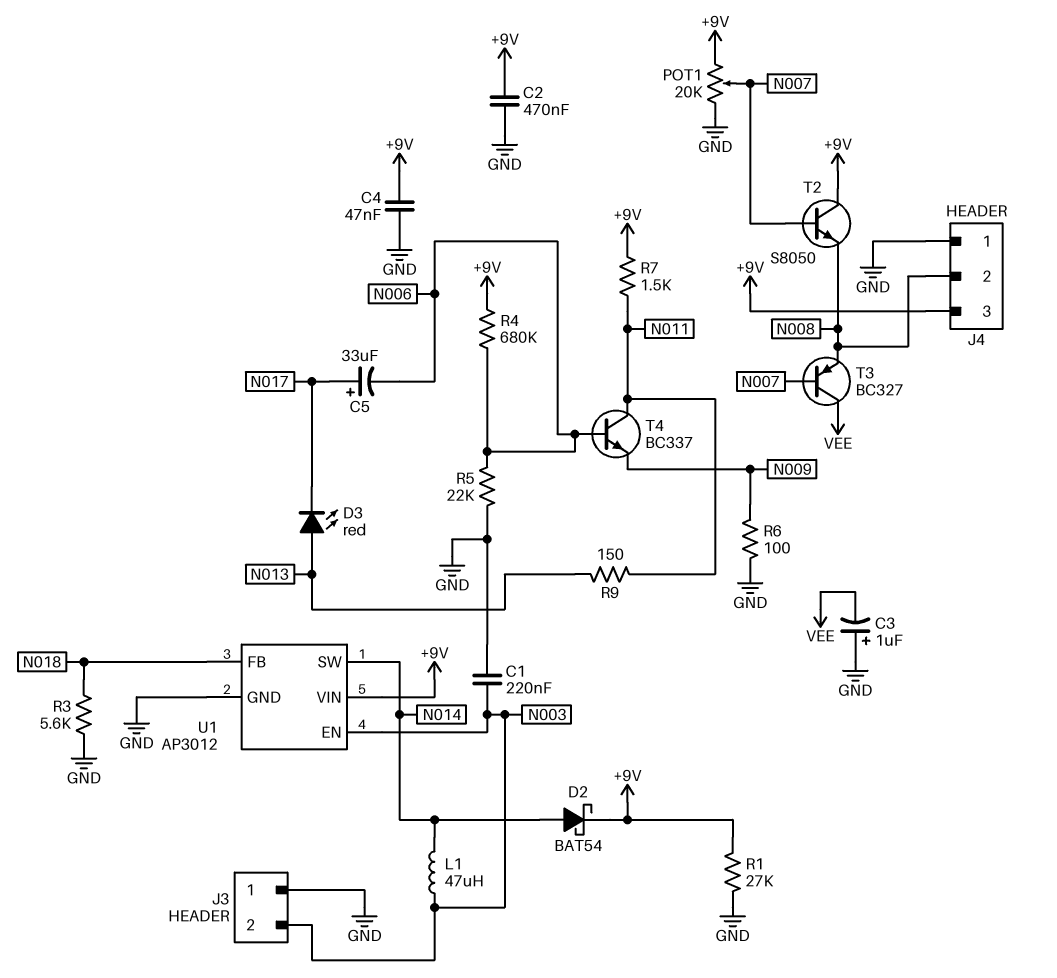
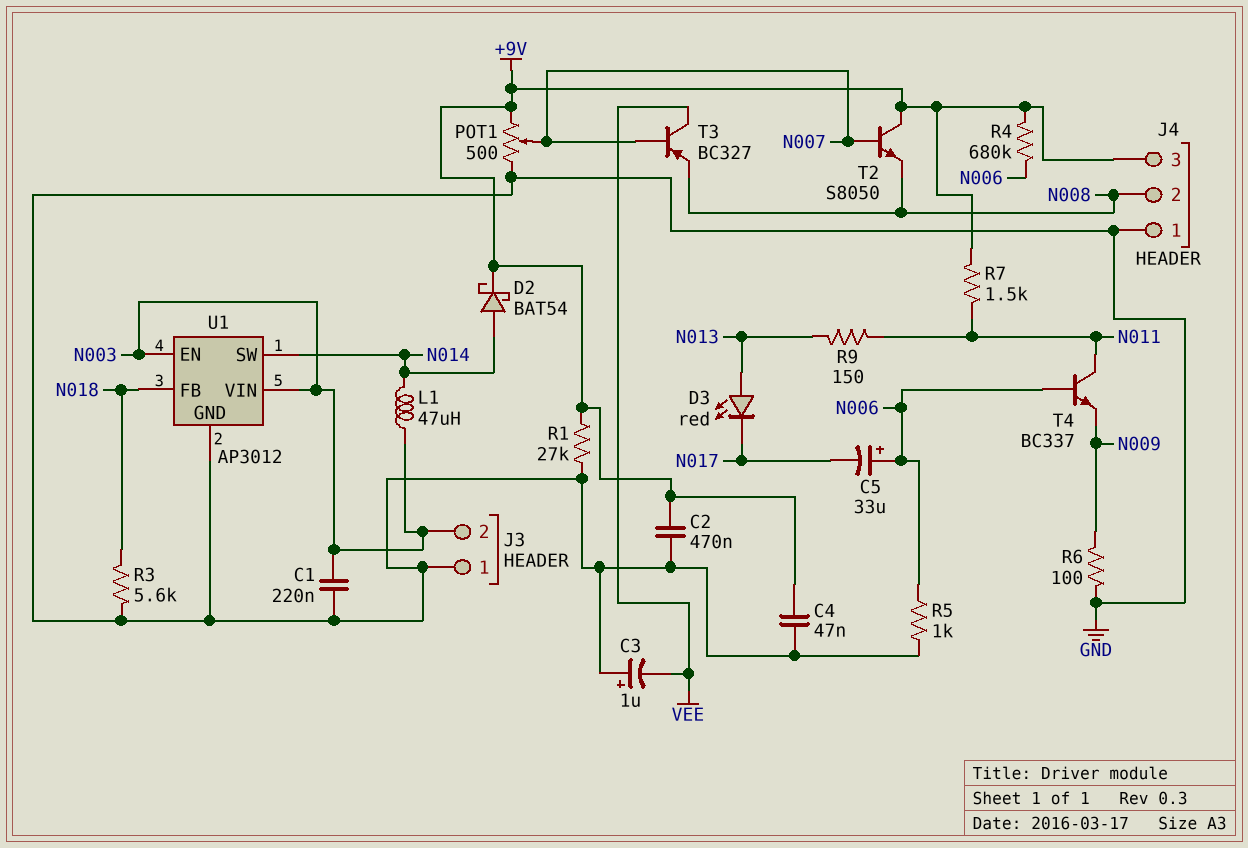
C5: 33uF (plus N017, minus N006) -> 33uF (plus N006, minus N017)
POT1: 20k (+9V, GND, wiper N007) -> 500 (+9V, GND, wiper N007)
R5: 22k (GND, N006) -> 1k (GND, N006)
U1 pin VIN: +9V -> N003

